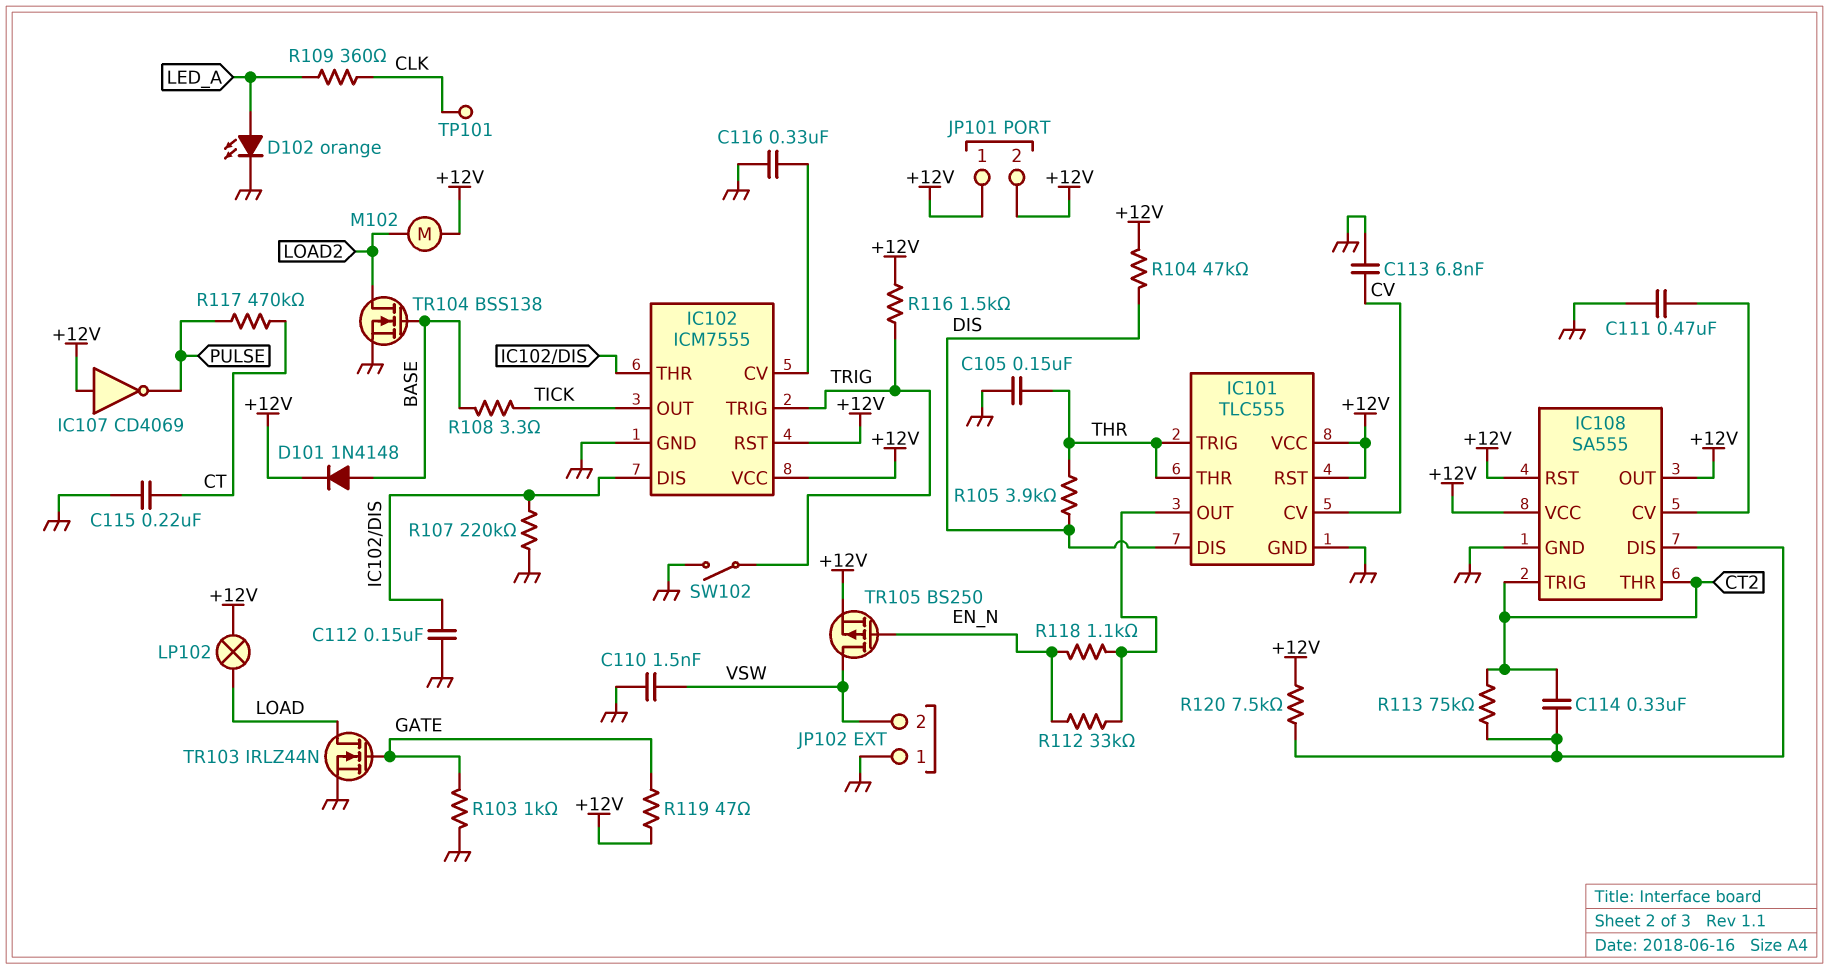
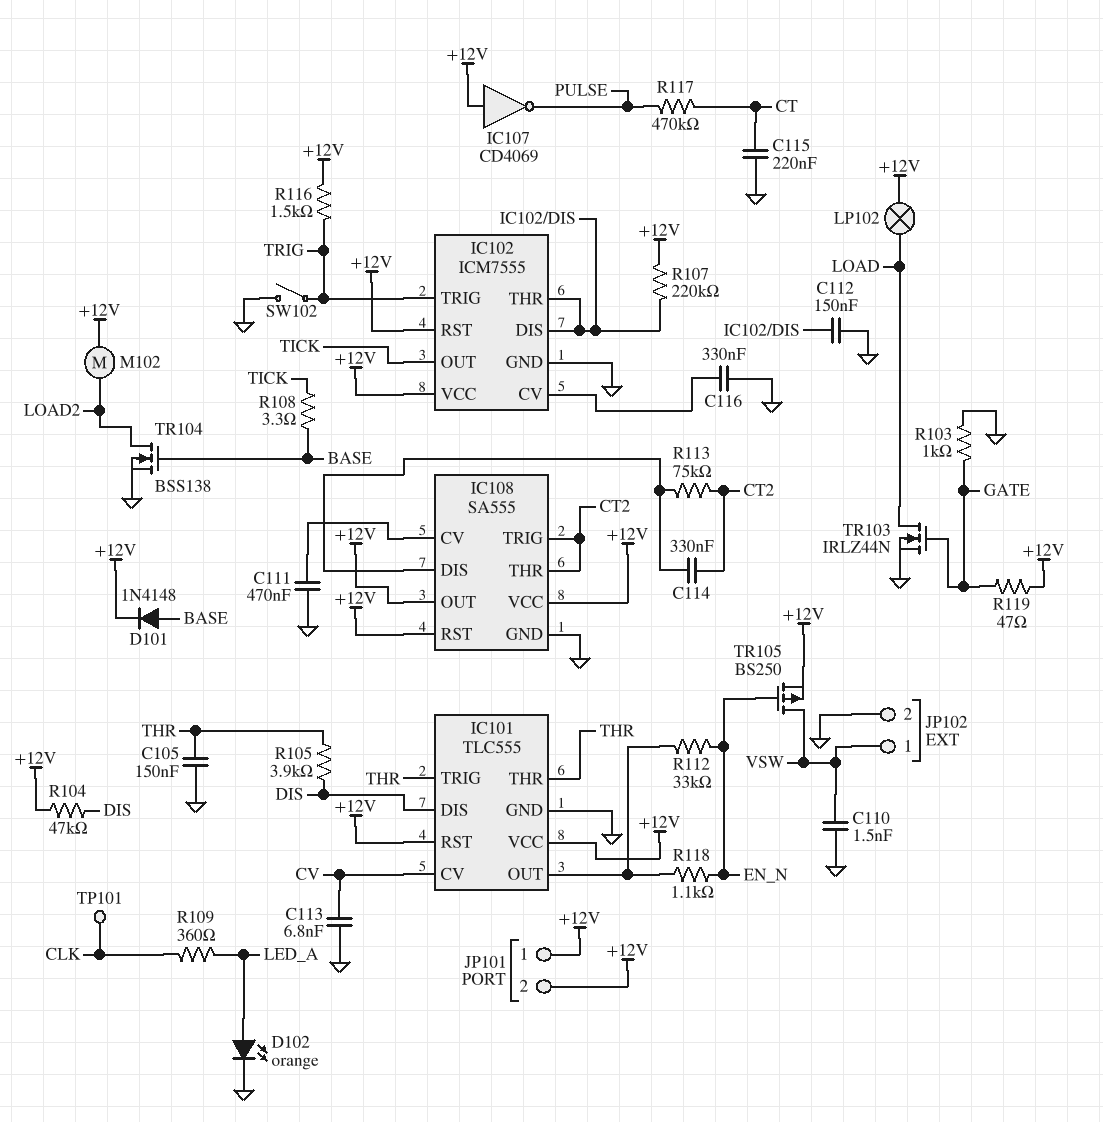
JP102 pin 1: GND -> VSW
JP102 pin 2: VSW -> GND
R107: 220k (GND, IC102/DIS) -> 220k (+12V, IC102/DIS)
R120: 7.5k (+12V, IC108/DIS) -> none

